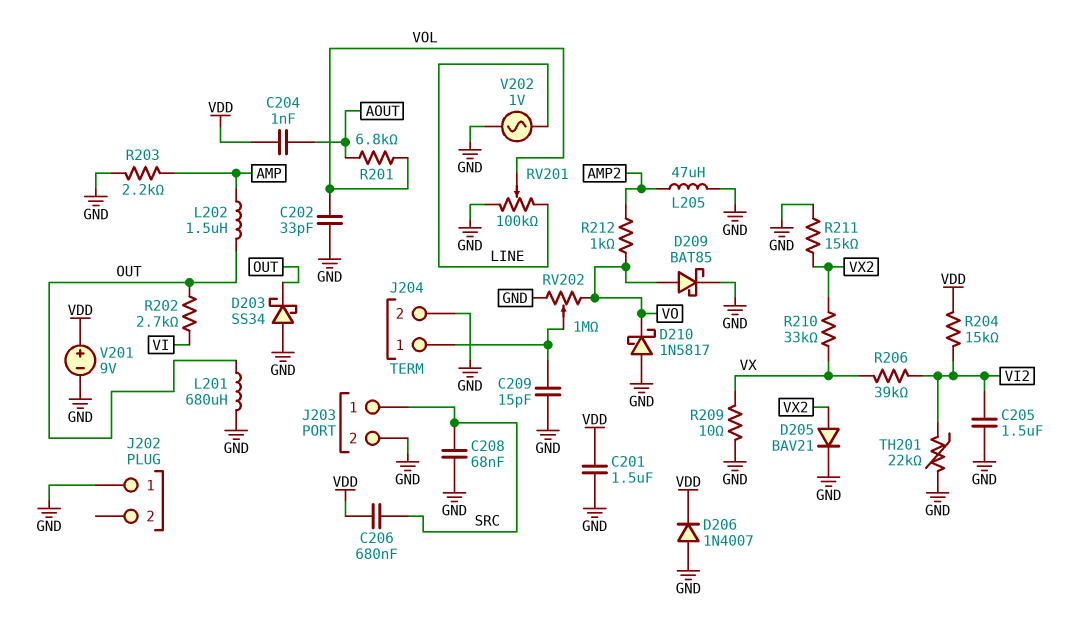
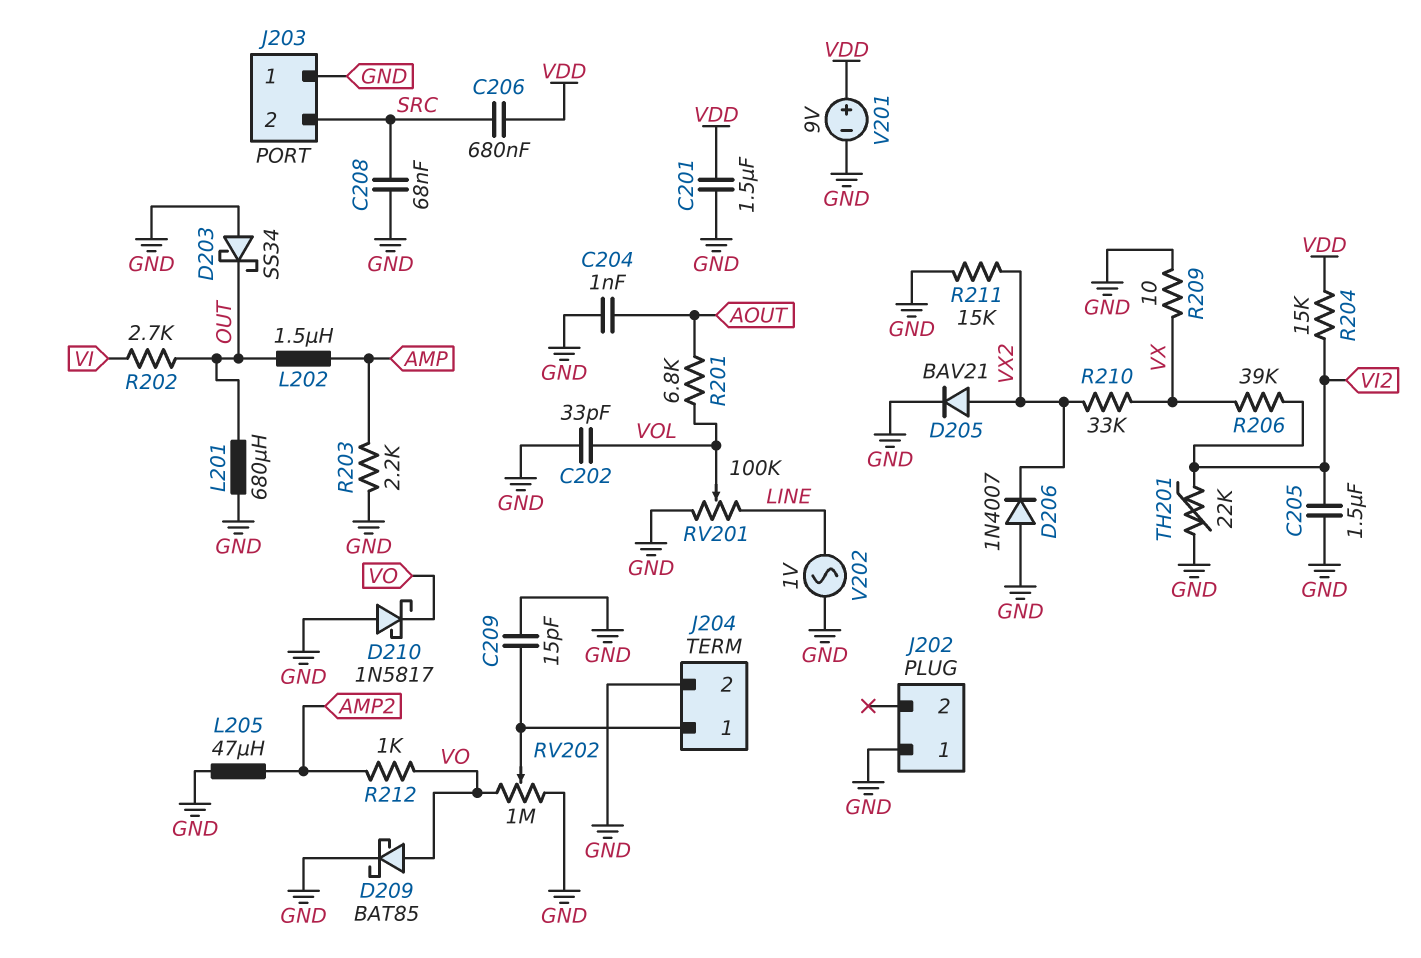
C204: 1nF (AOUT, VDD) -> 1nF (AOUT, GND)
D206: diode 1N4007 (A GND, K VDD) -> diode 1N4007 (A GND, K VX2)
J203 pin 1: SRC -> GND
J203 pin 2: GND -> SRC

